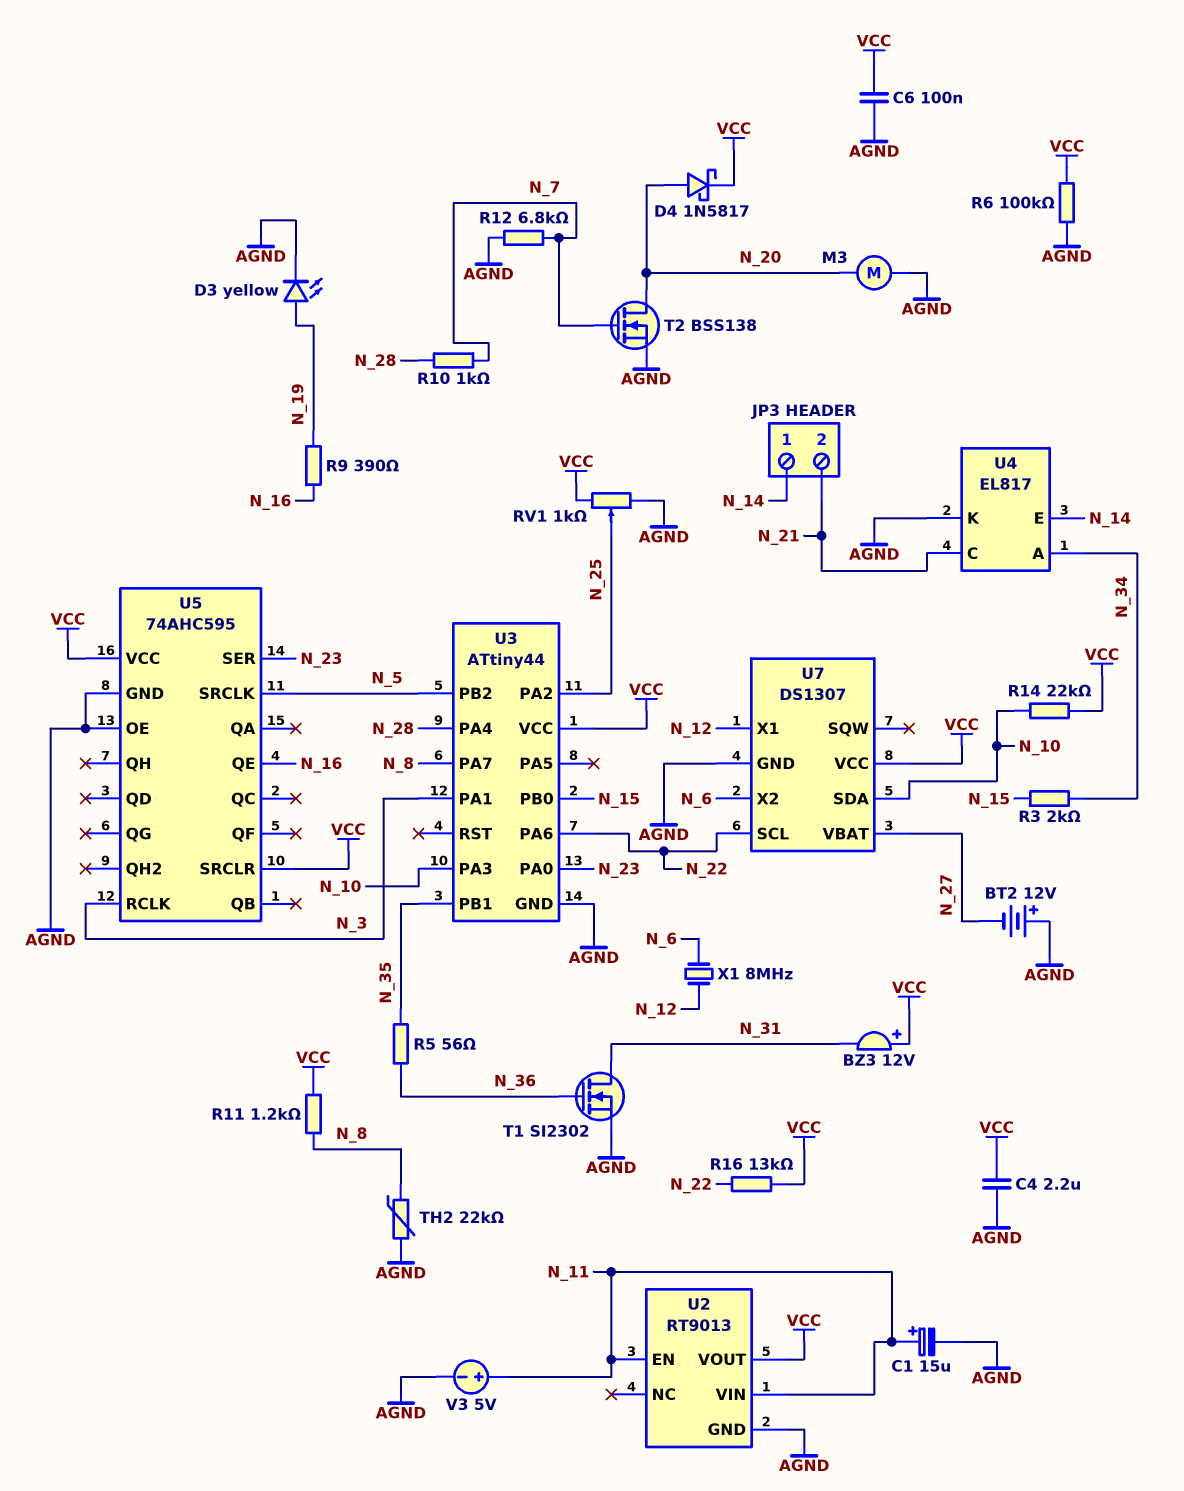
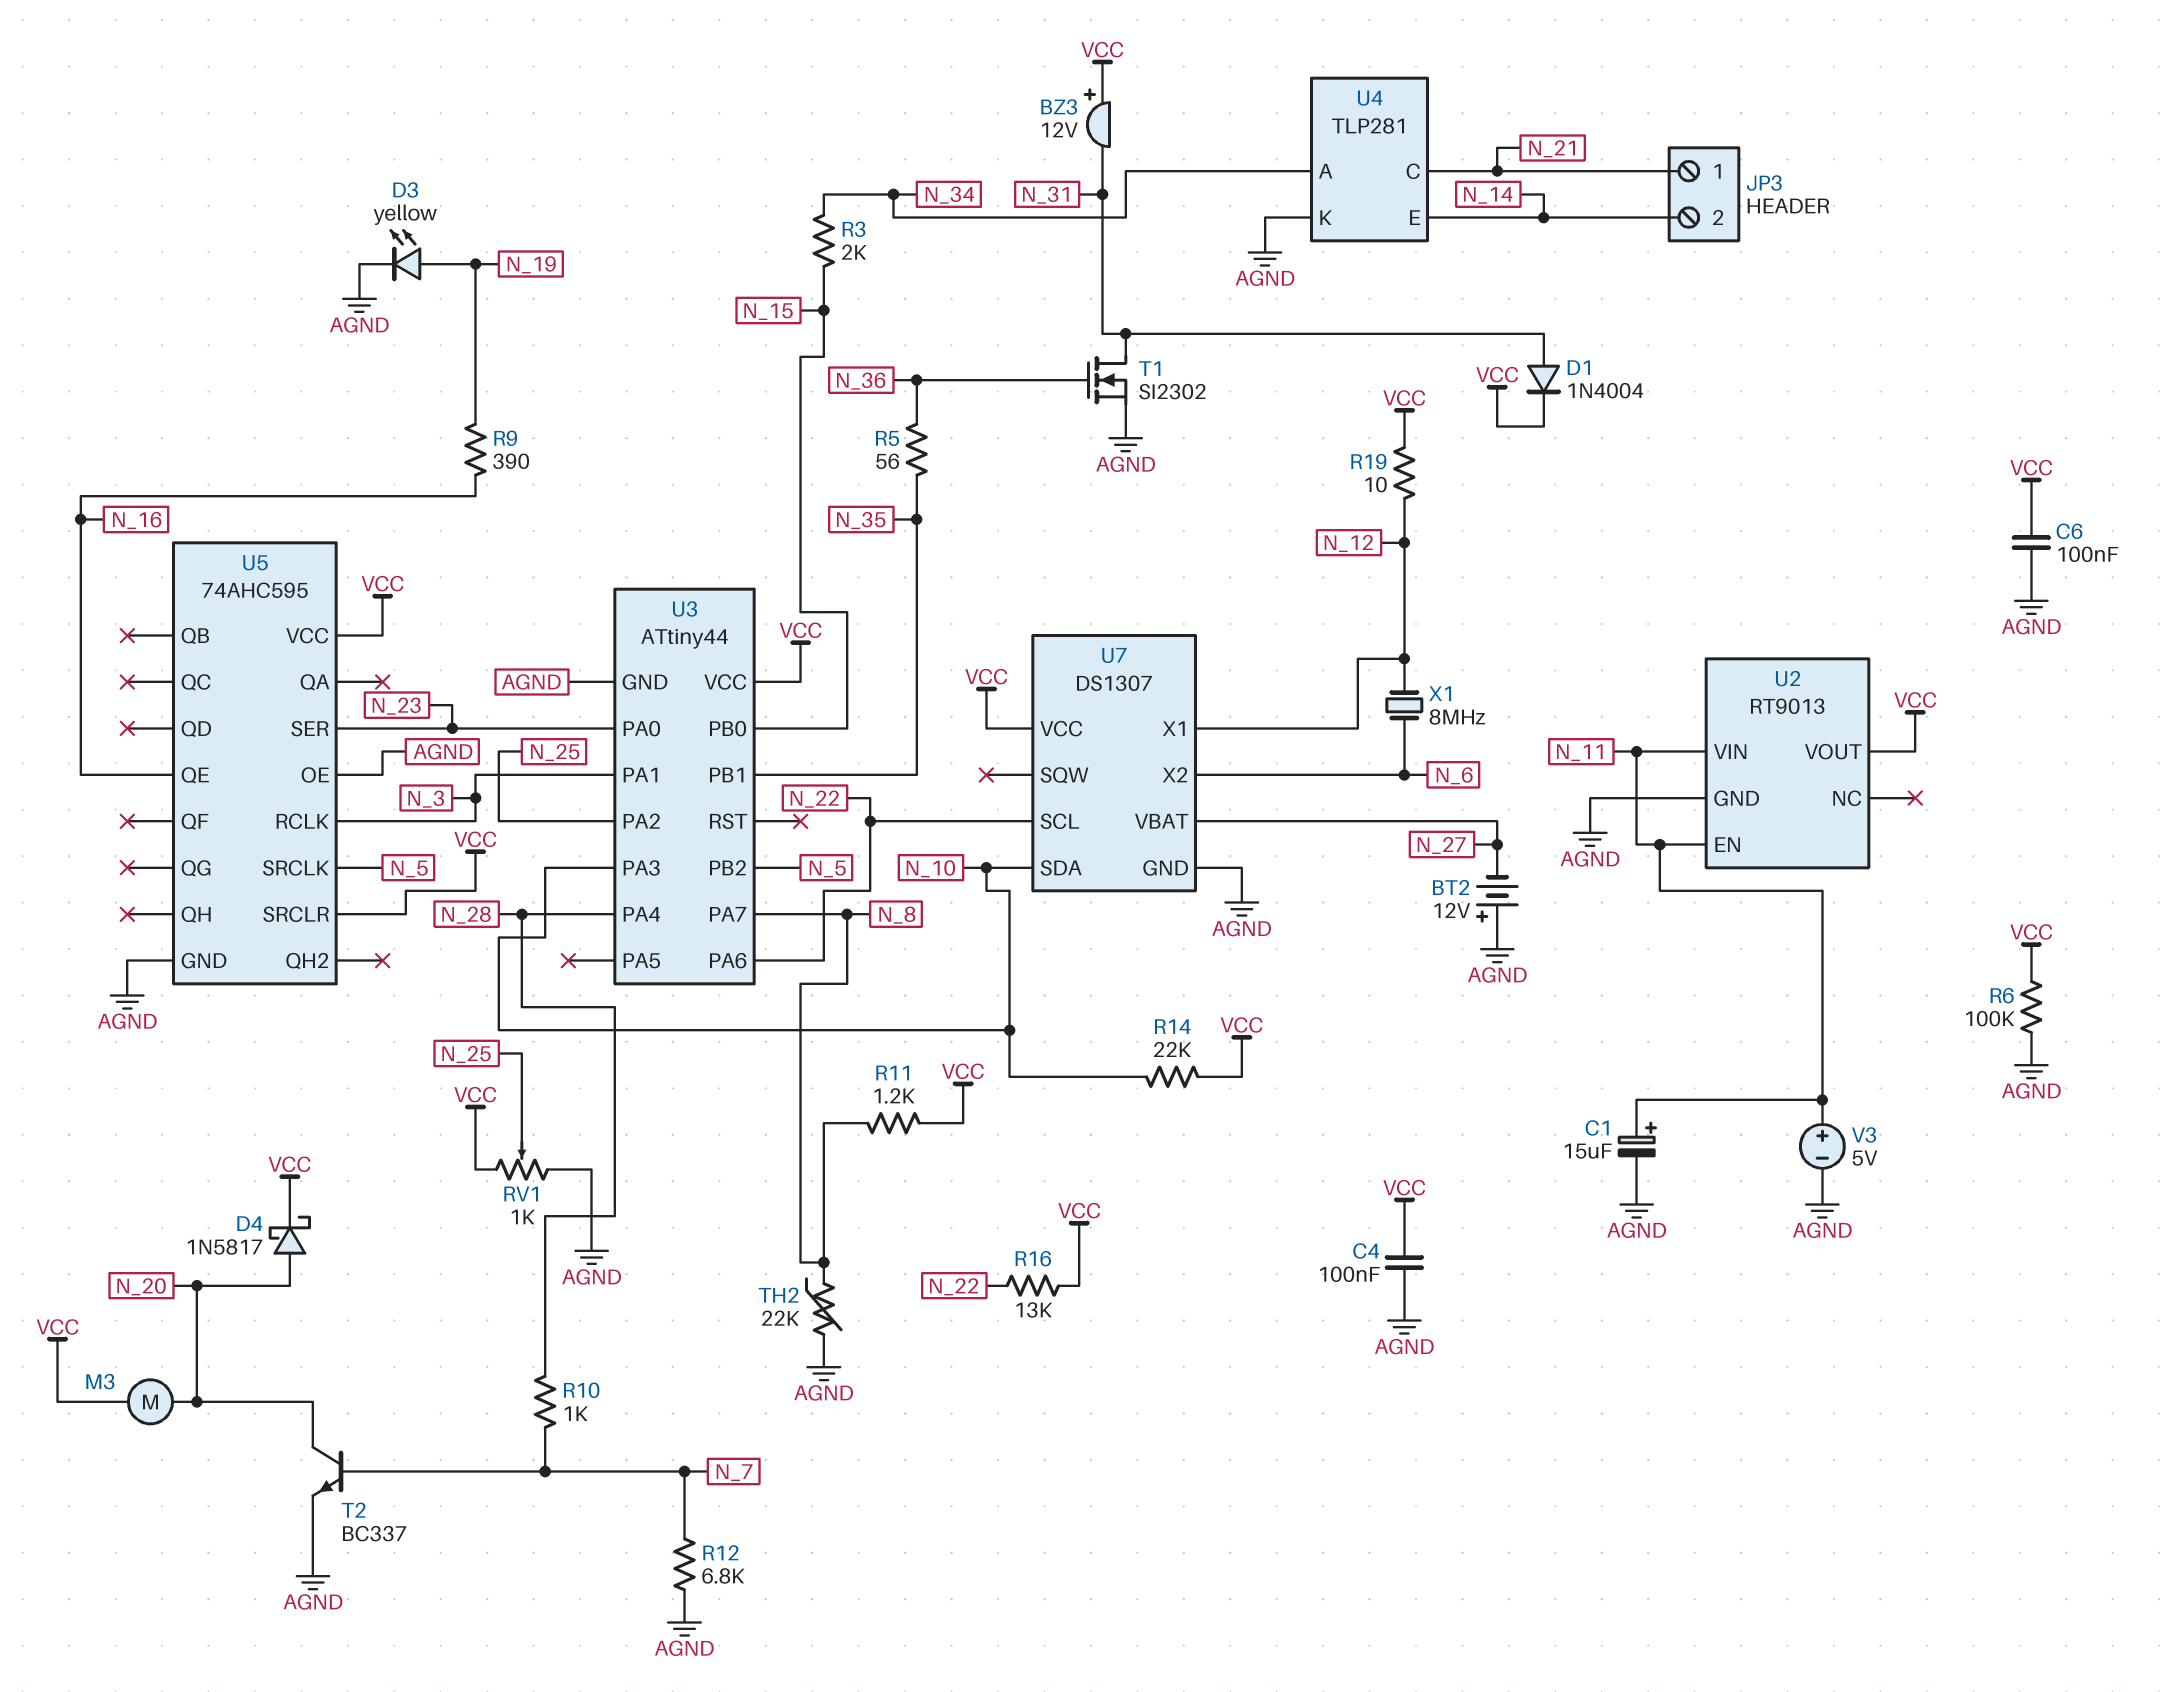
C4: 2.2uF (AGND, VCC) -> 100nF (AGND, VCC)
D1: none -> diode 1N4004 (A N_31, K VCC)
JP3 pin 1: N_14 -> N_21
JP3 pin 2: N_21 -> N_14
M3: motor (AGND, N_20) -> motor (N_20, VCC)
R19: none -> 10 (N_12, VCC)
T2: NMOS BSS138 (G N_7, D N_20, S AGND) -> NPN BC337 (B N_7, C N_20, E AGND)
U4: EL817 -> TLP281

